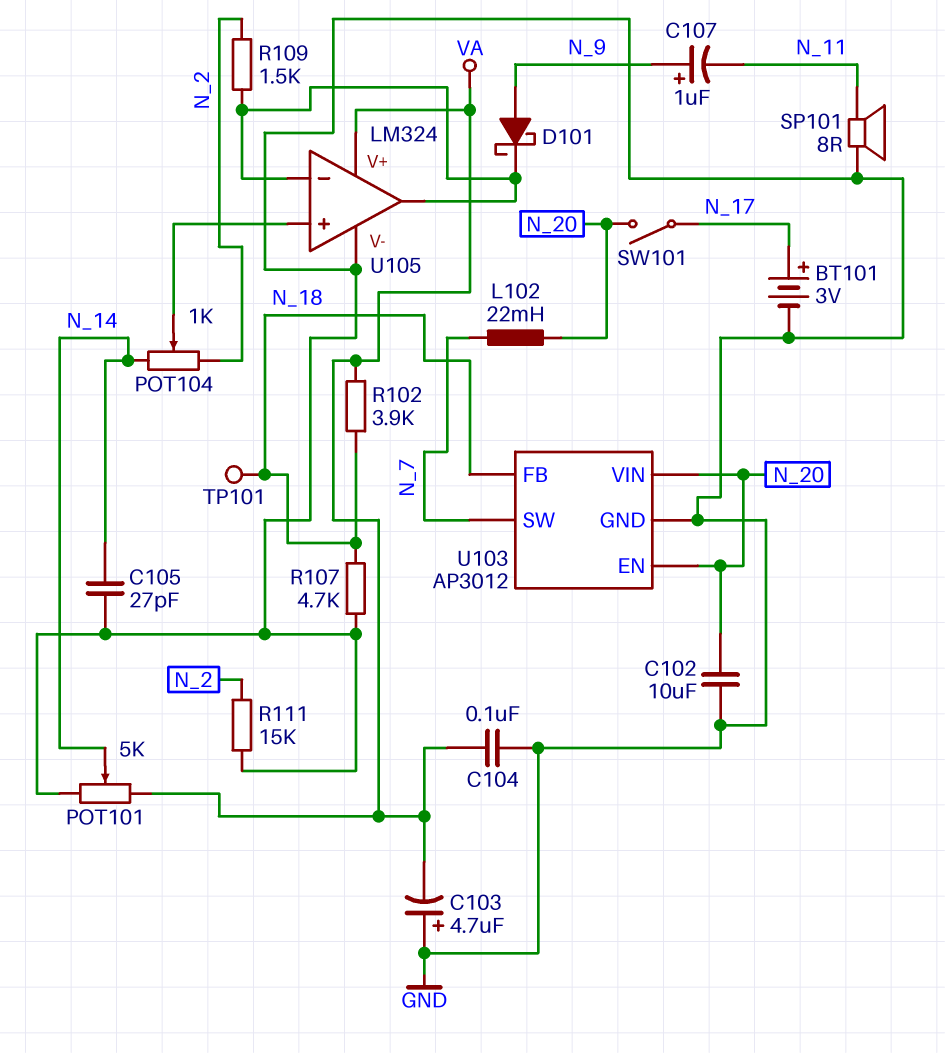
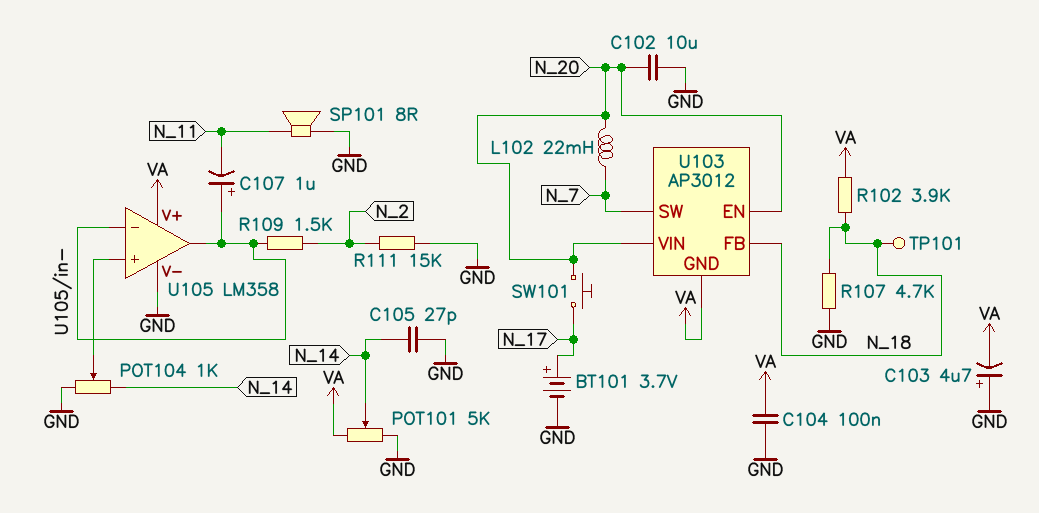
BT101: 3V (plus N_17, minus GND) -> 3.7V (plus N_17, minus GND)
C107: 1uF (plus N_9, minus N_11) -> 1uF (plus U105/in-, minus N_11)
D101: schottky (A N_9, K U105/in-) -> none
POT104: 1k (N_2, N_14, wiper U105/in+) -> 1k (GND, N_14, wiper U105/in+)
SW101: switch (N_17, N_20) -> button (N_17, N_20)
U103 pin GND: GND -> VA
U105: LM324 -> LM358

